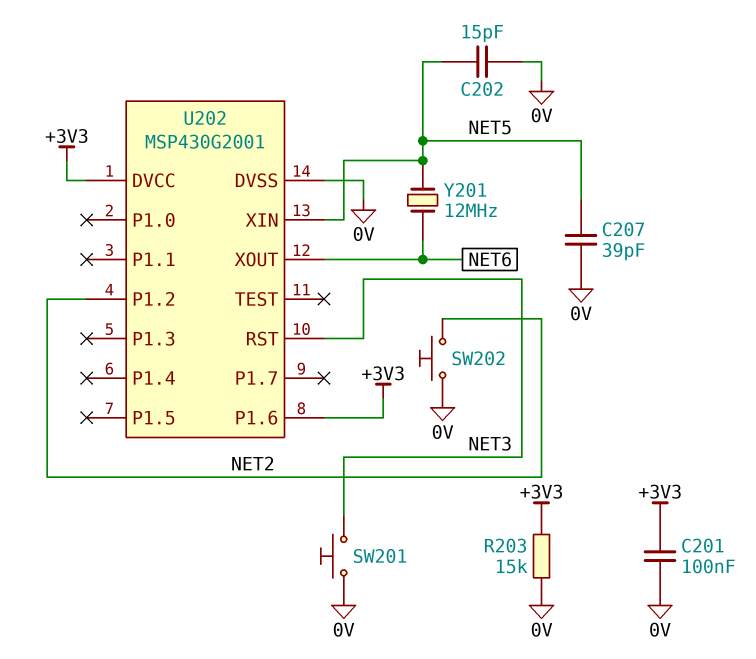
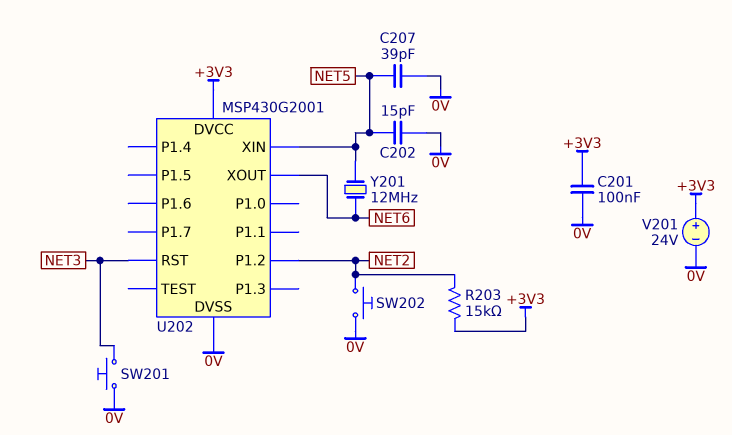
R203: 15k (+3V3, 0V) -> 15k (+3V3, NET2)
U202 pin P1.6: +3V3 -> none
V201: none -> 24V (plus +3V3, minus 0V)

